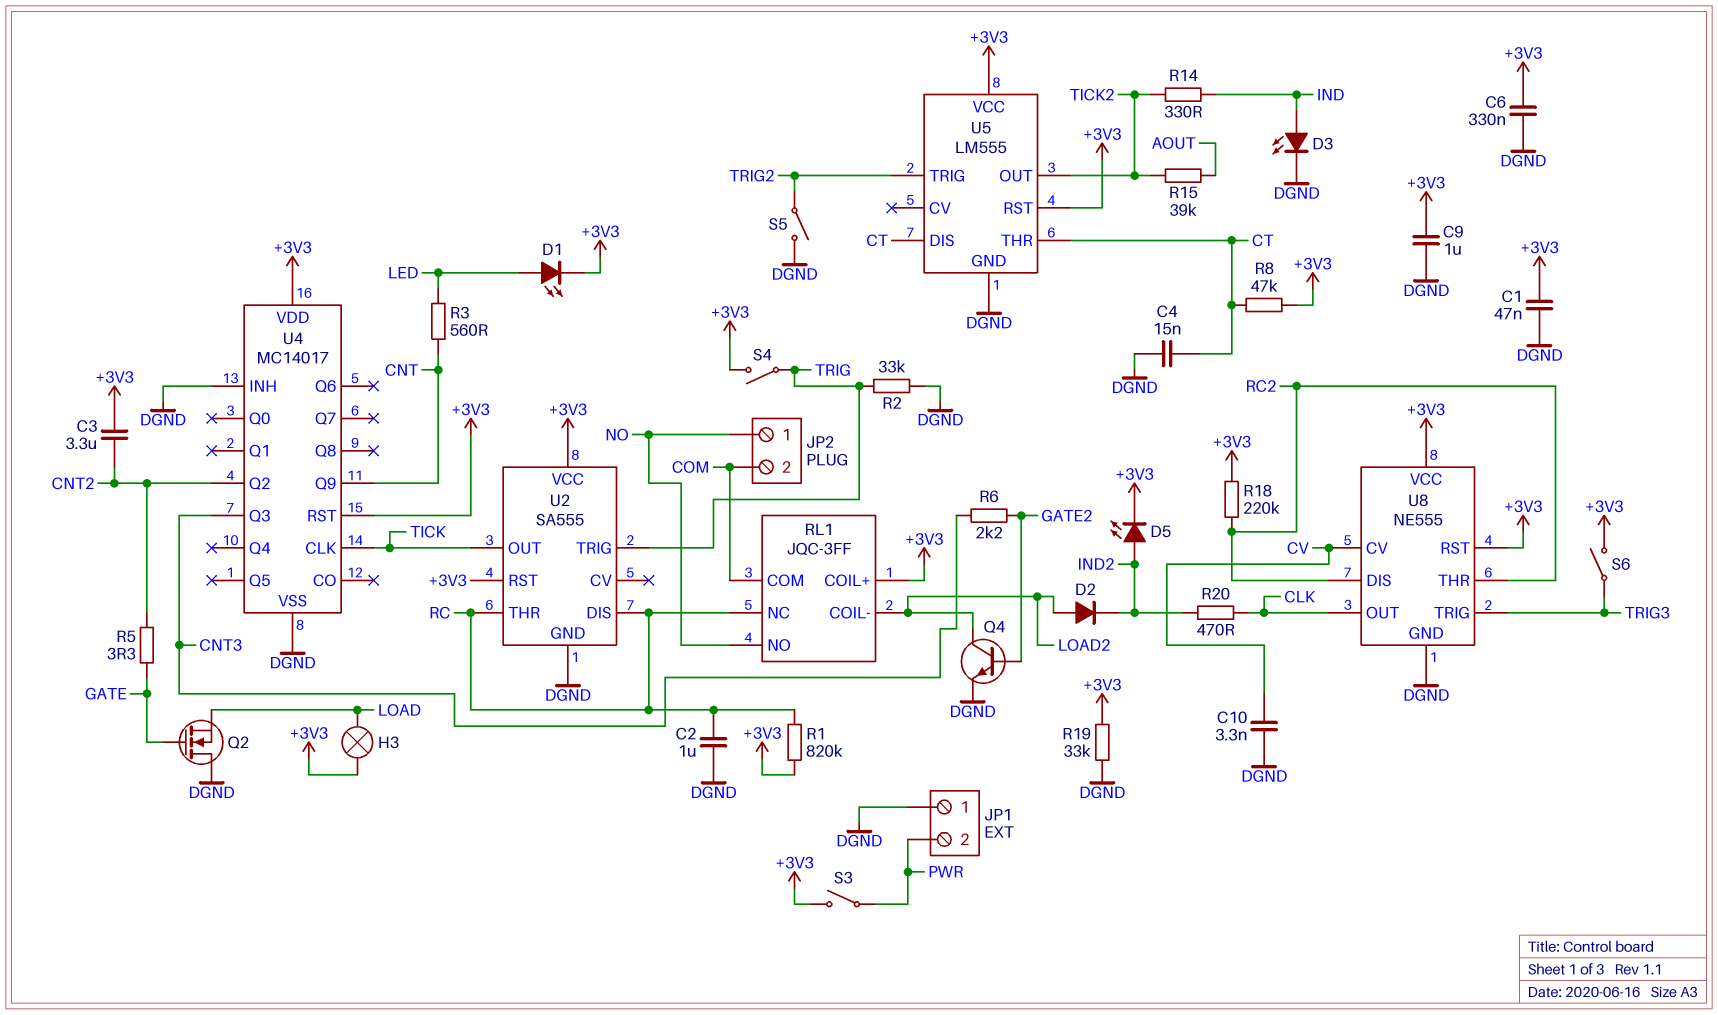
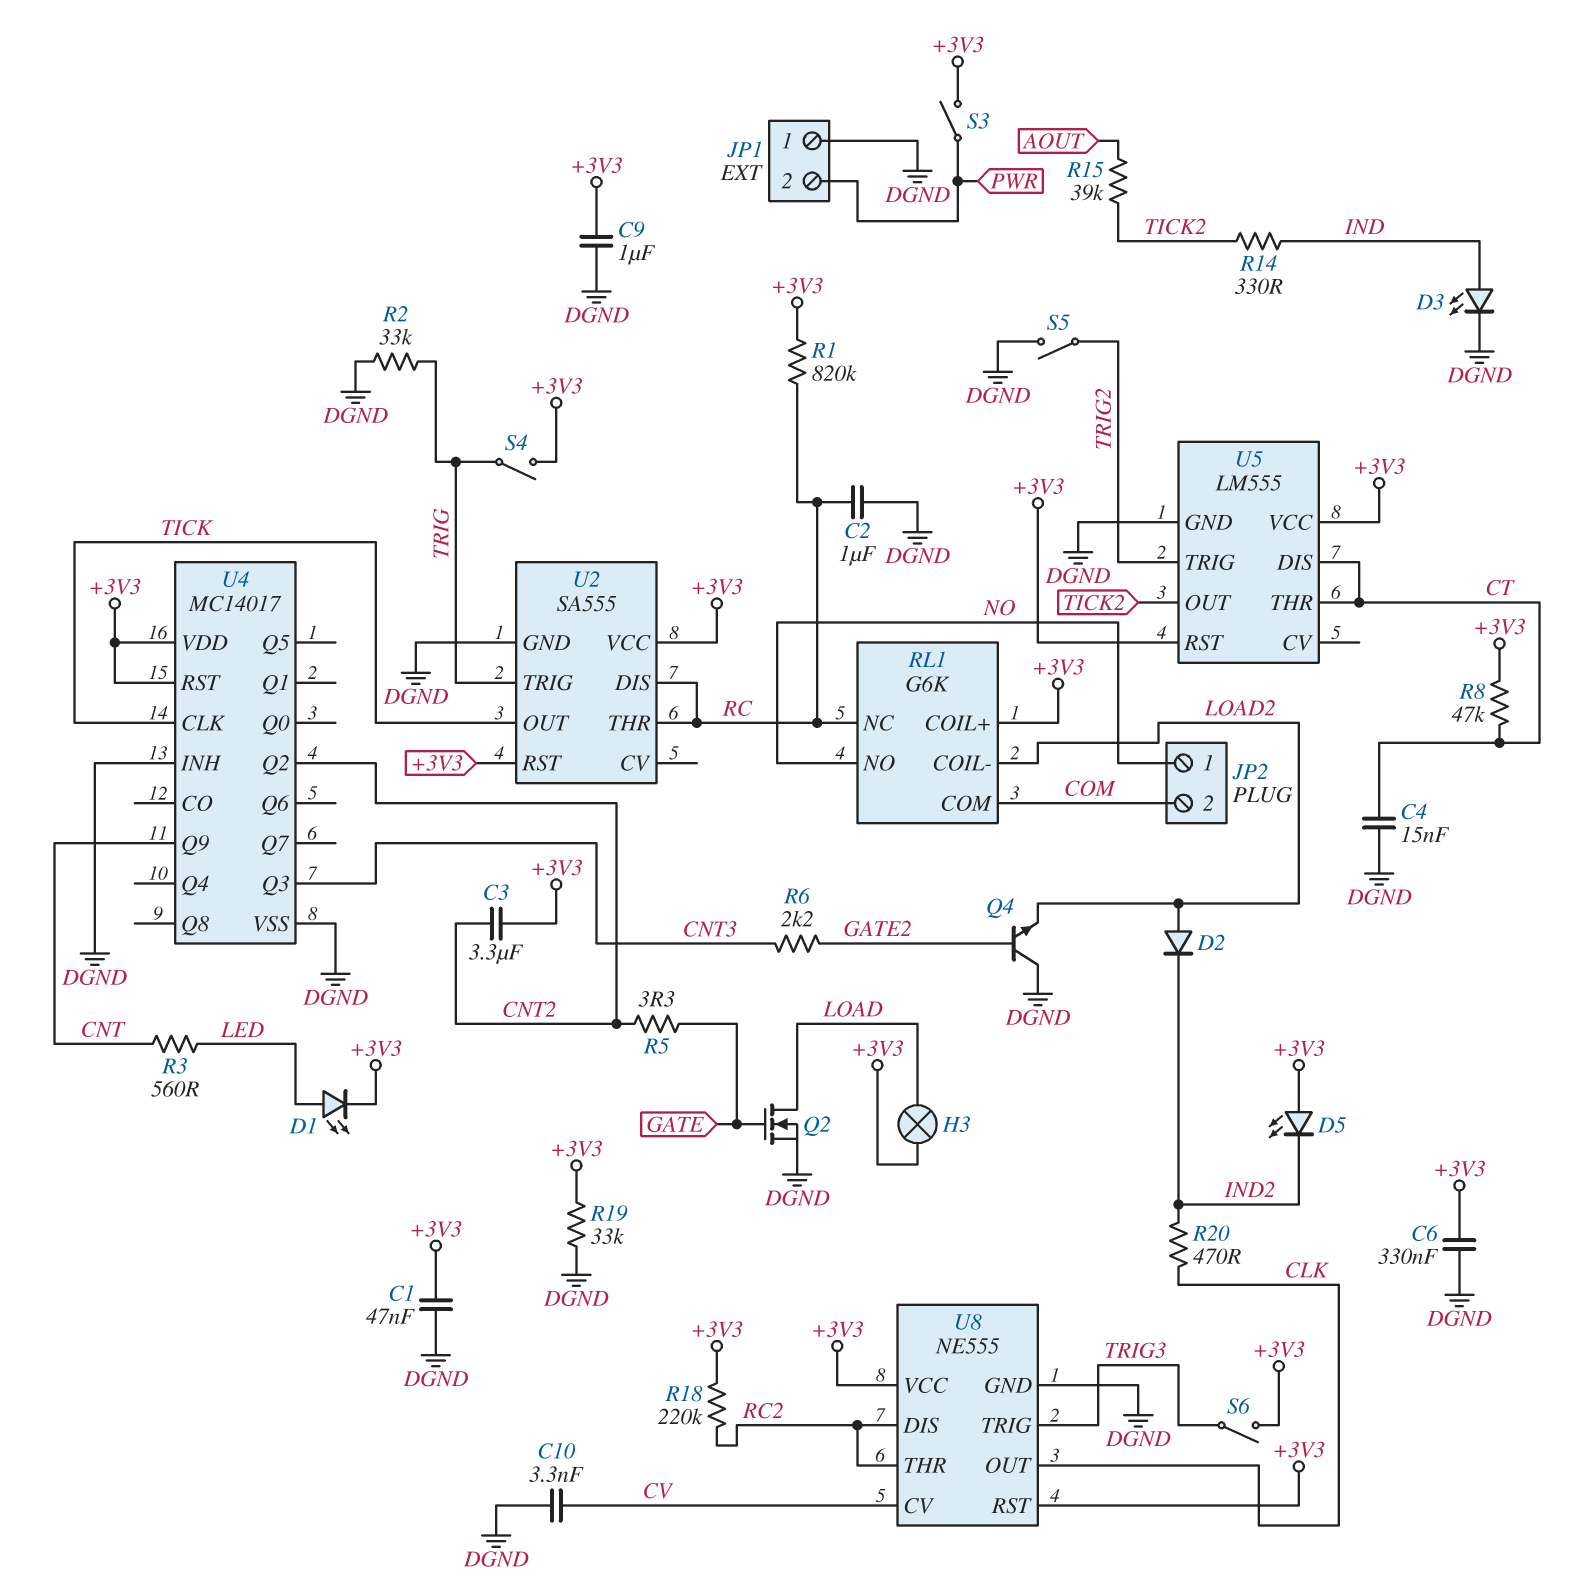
D5: LED (A IND2, K +3V3) -> LED (A +3V3, K IND2)
Q2: NMOS (G GATE, D DGND, S LOAD) -> NMOS (G GATE, D LOAD, S DGND)
Q4: NPN (B GATE2, C LOAD2, E DGND) -> NPN (B GATE2, C DGND, E LOAD2)
RL1: JQC-3FF -> G6K

